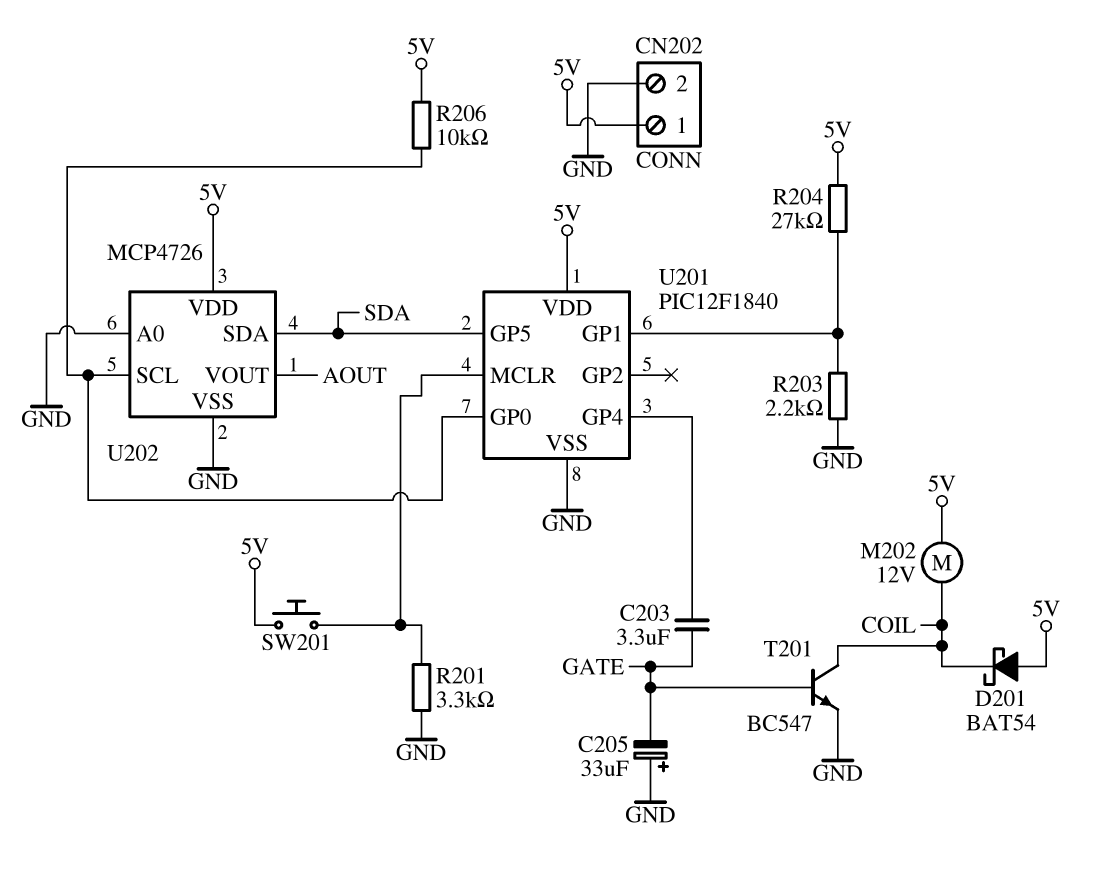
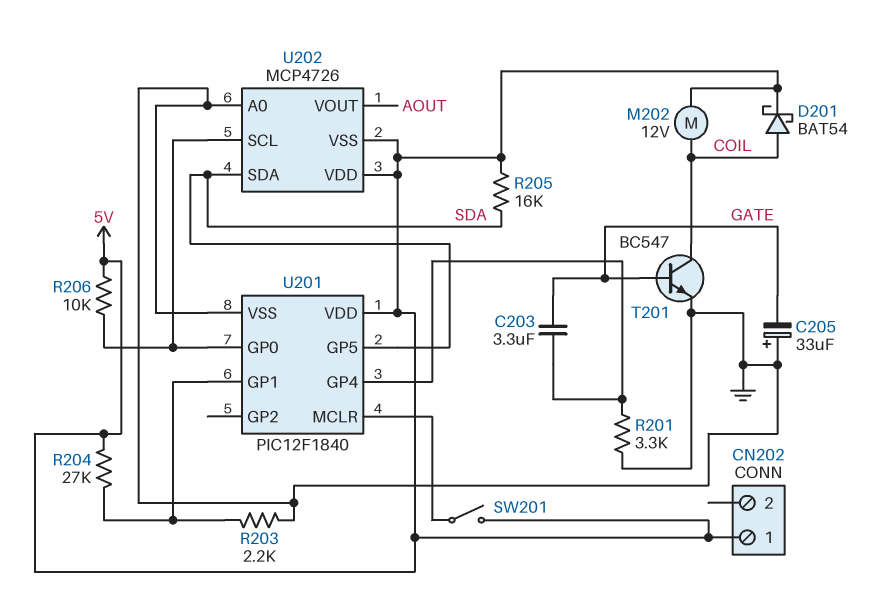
CN202 pin 2: GND -> none
D201: schottky BAT54 (A 5V, K COIL) -> schottky BAT54 (A COIL, K 5V)
R201: 3.3k (GND, U201/MCLR) -> 3.3k (GND, U201/GP4)
R205: none -> 16k (5V, SDA)
SW201: button (5V, U201/MCLR) -> switch (5V, U201/MCLR)
U202 pin VSS: GND -> 5V

